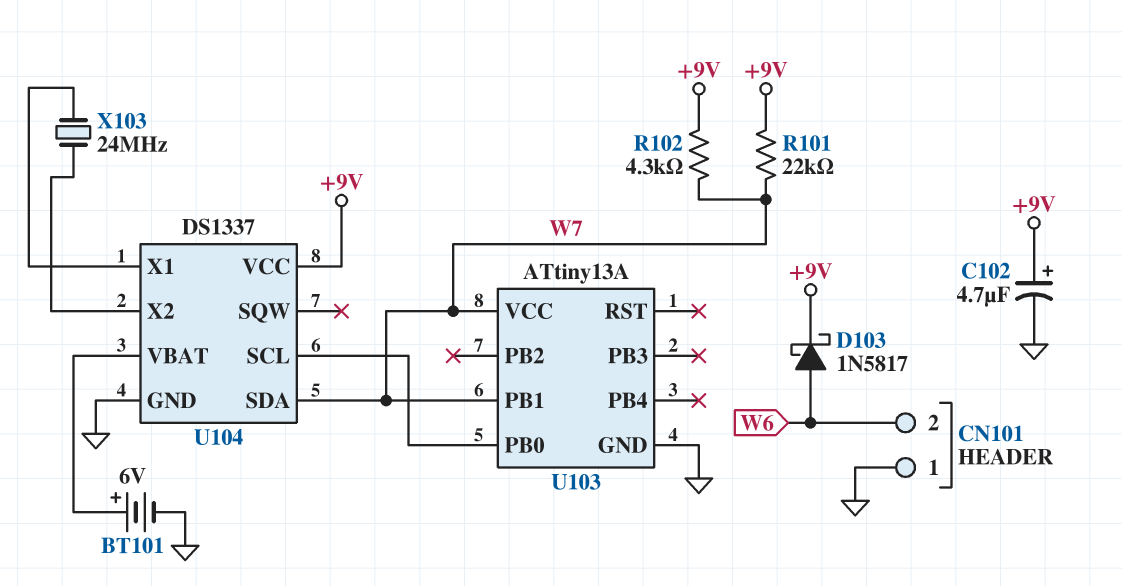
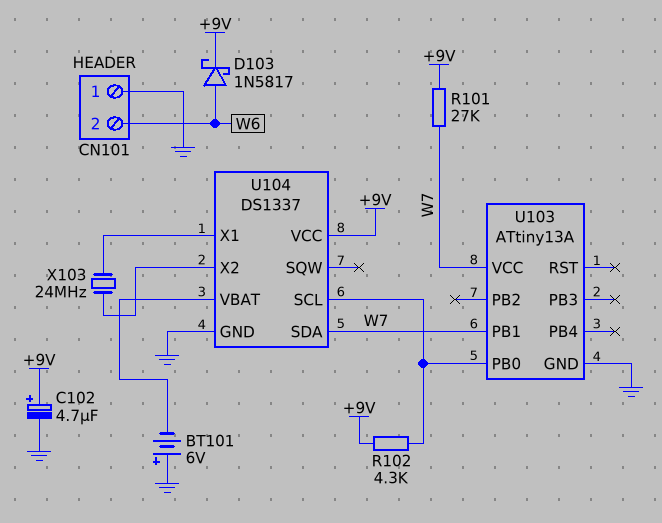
BT101: 6V (plus U104/VBAT, minus GND) -> 6V (plus GND, minus U104/VBAT)
R101: 22k (+9V, W7) -> 27k (+9V, W7)
R102: 4.3k (+9V, W7) -> 4.3k (+9V, U103/PB0)

